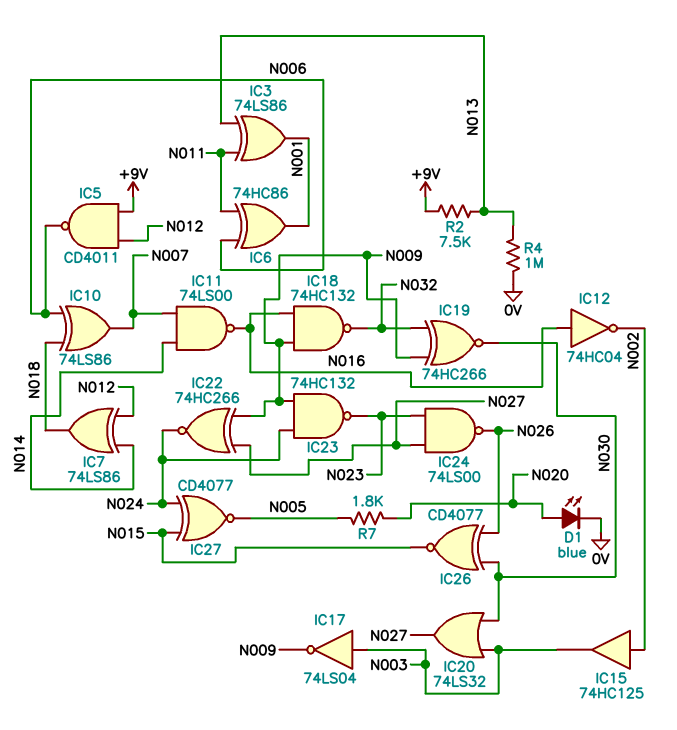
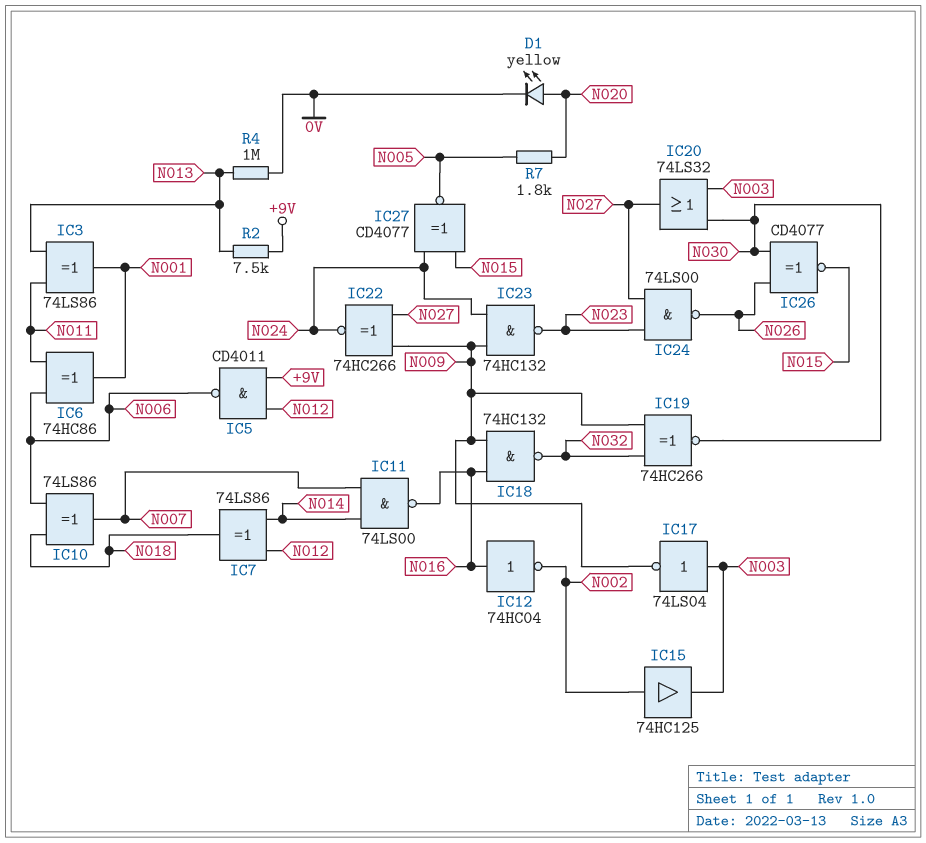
D1: LED blue (A N020, K 0V) -> LED yellow (A N020, K 0V)

